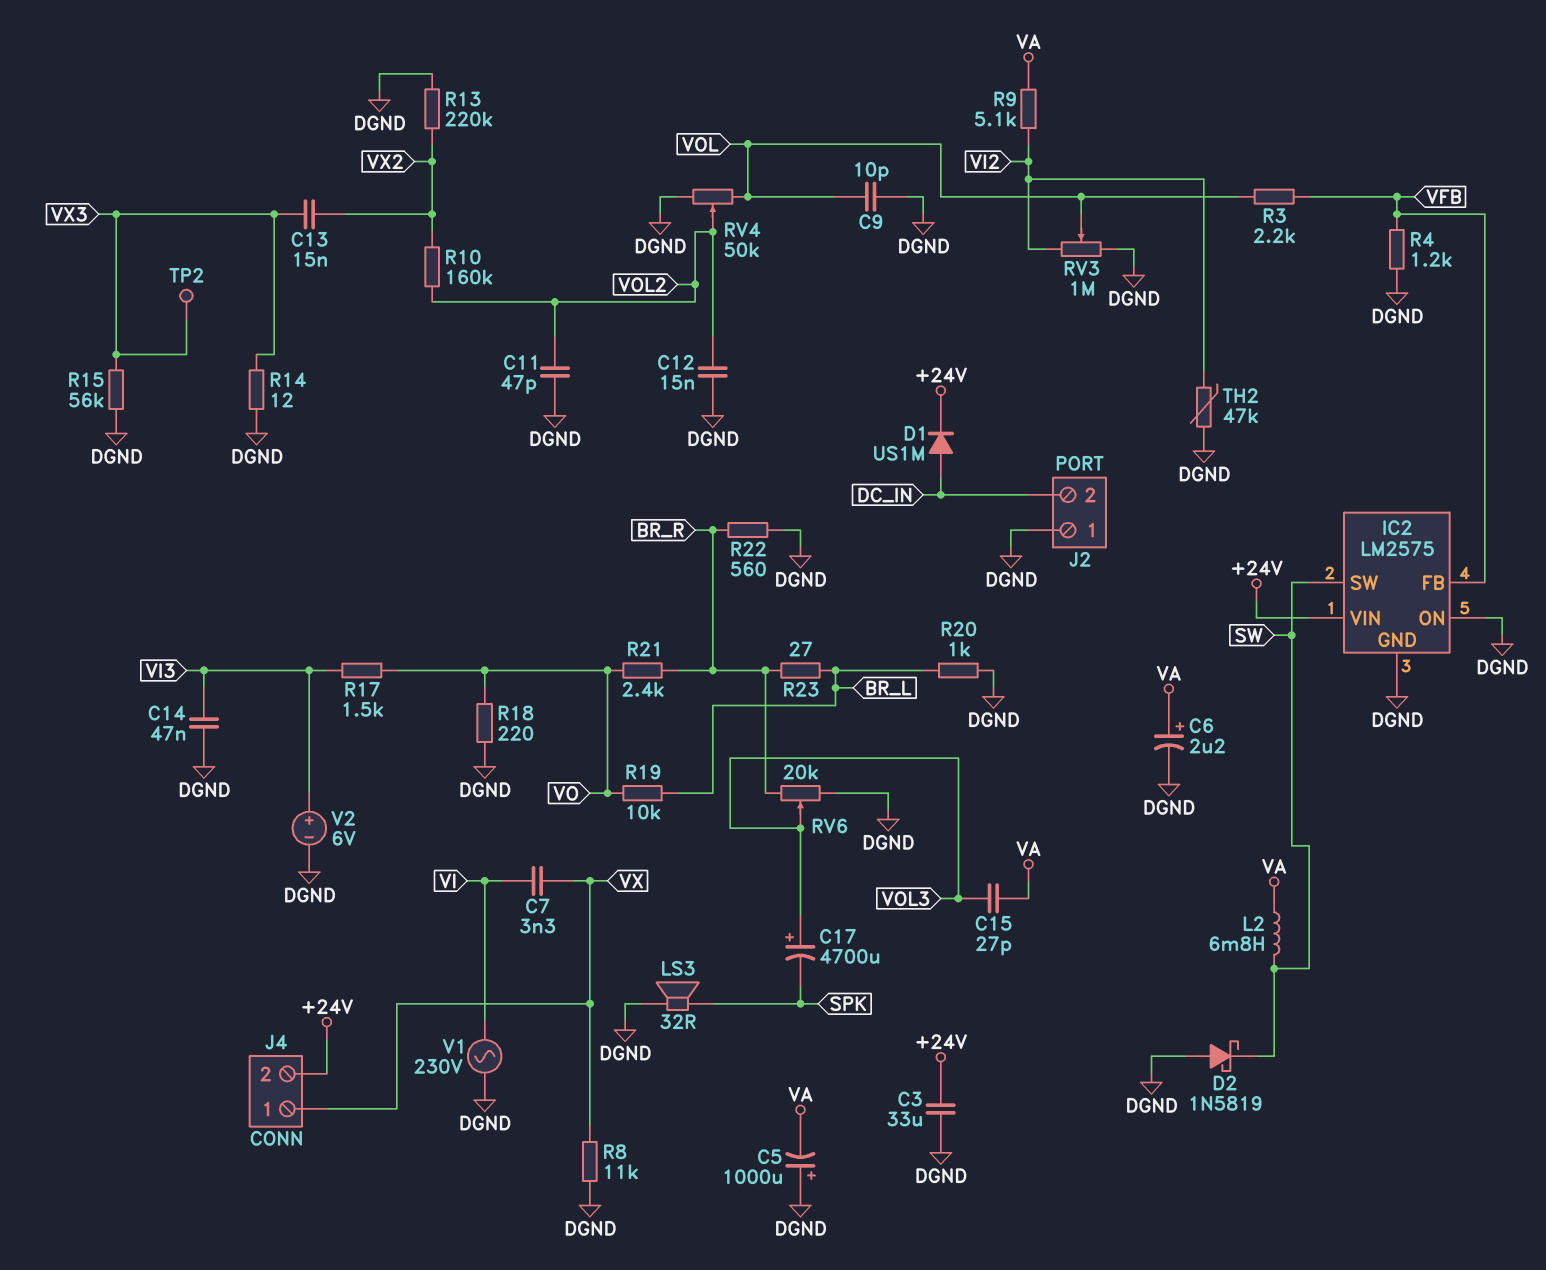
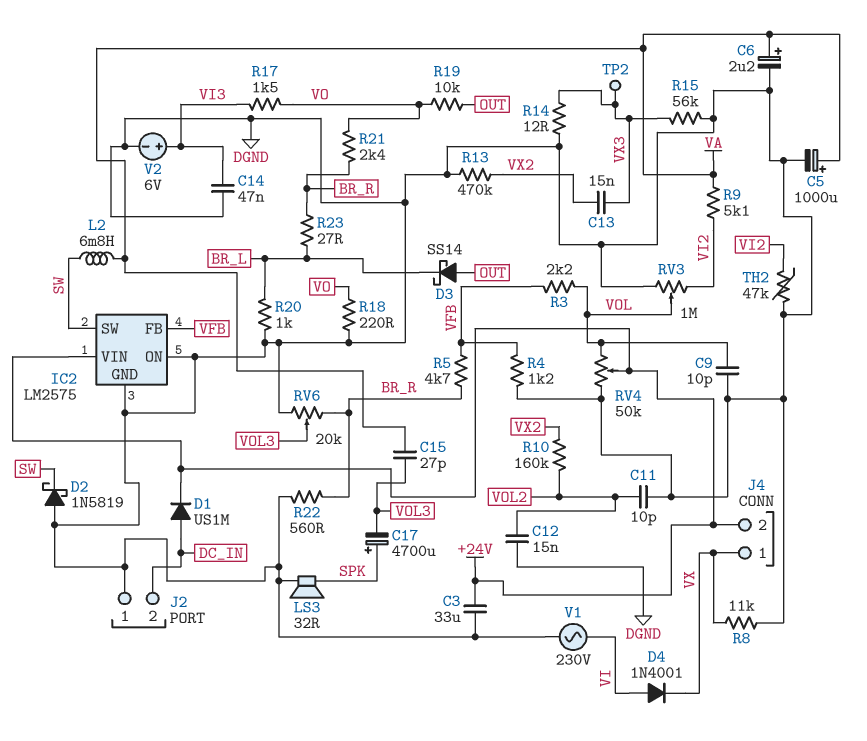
C5: 1000uF (plus DGND, minus VA) -> 1000uF (plus VA, minus DGND)
C7: 3.3nF (VI, VX) -> none
C11: 47pF (DGND, VOL2) -> 10pF (DGND, VOL2)
C17: 4700uF (plus VOL3, minus SPK) -> 4700uF (plus SPK, minus VOL3)
D3: none -> schottky SS14 (A OUT, K BR_L)
D4: none -> diode 1N4001 (A VI, K VX)
R5: none -> 4.7k (BR_R, VFB)
R13: 220k (DGND, VX2) -> 470k (DGND, VX2)
R19: 10k (BR_L, VO) -> 10k (OUT, VO)
RV4: 50k (DGND, VOL, wiper VOL2) -> 50k (DGND, VOL, wiper +24V)

